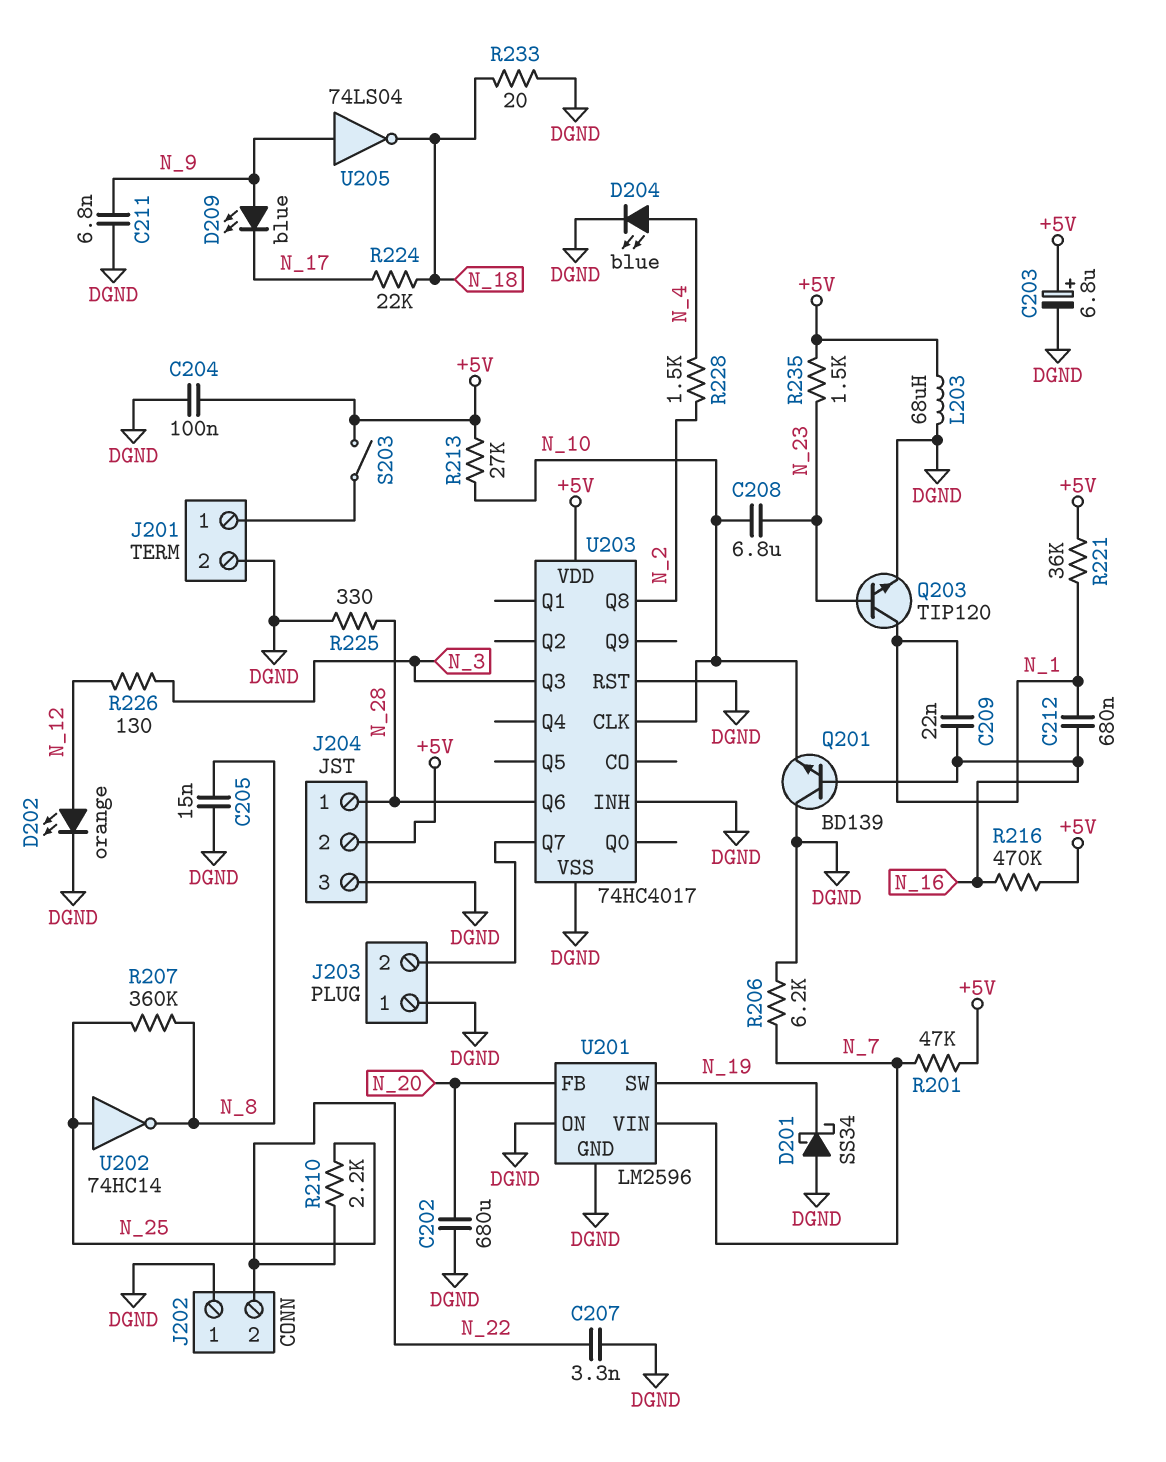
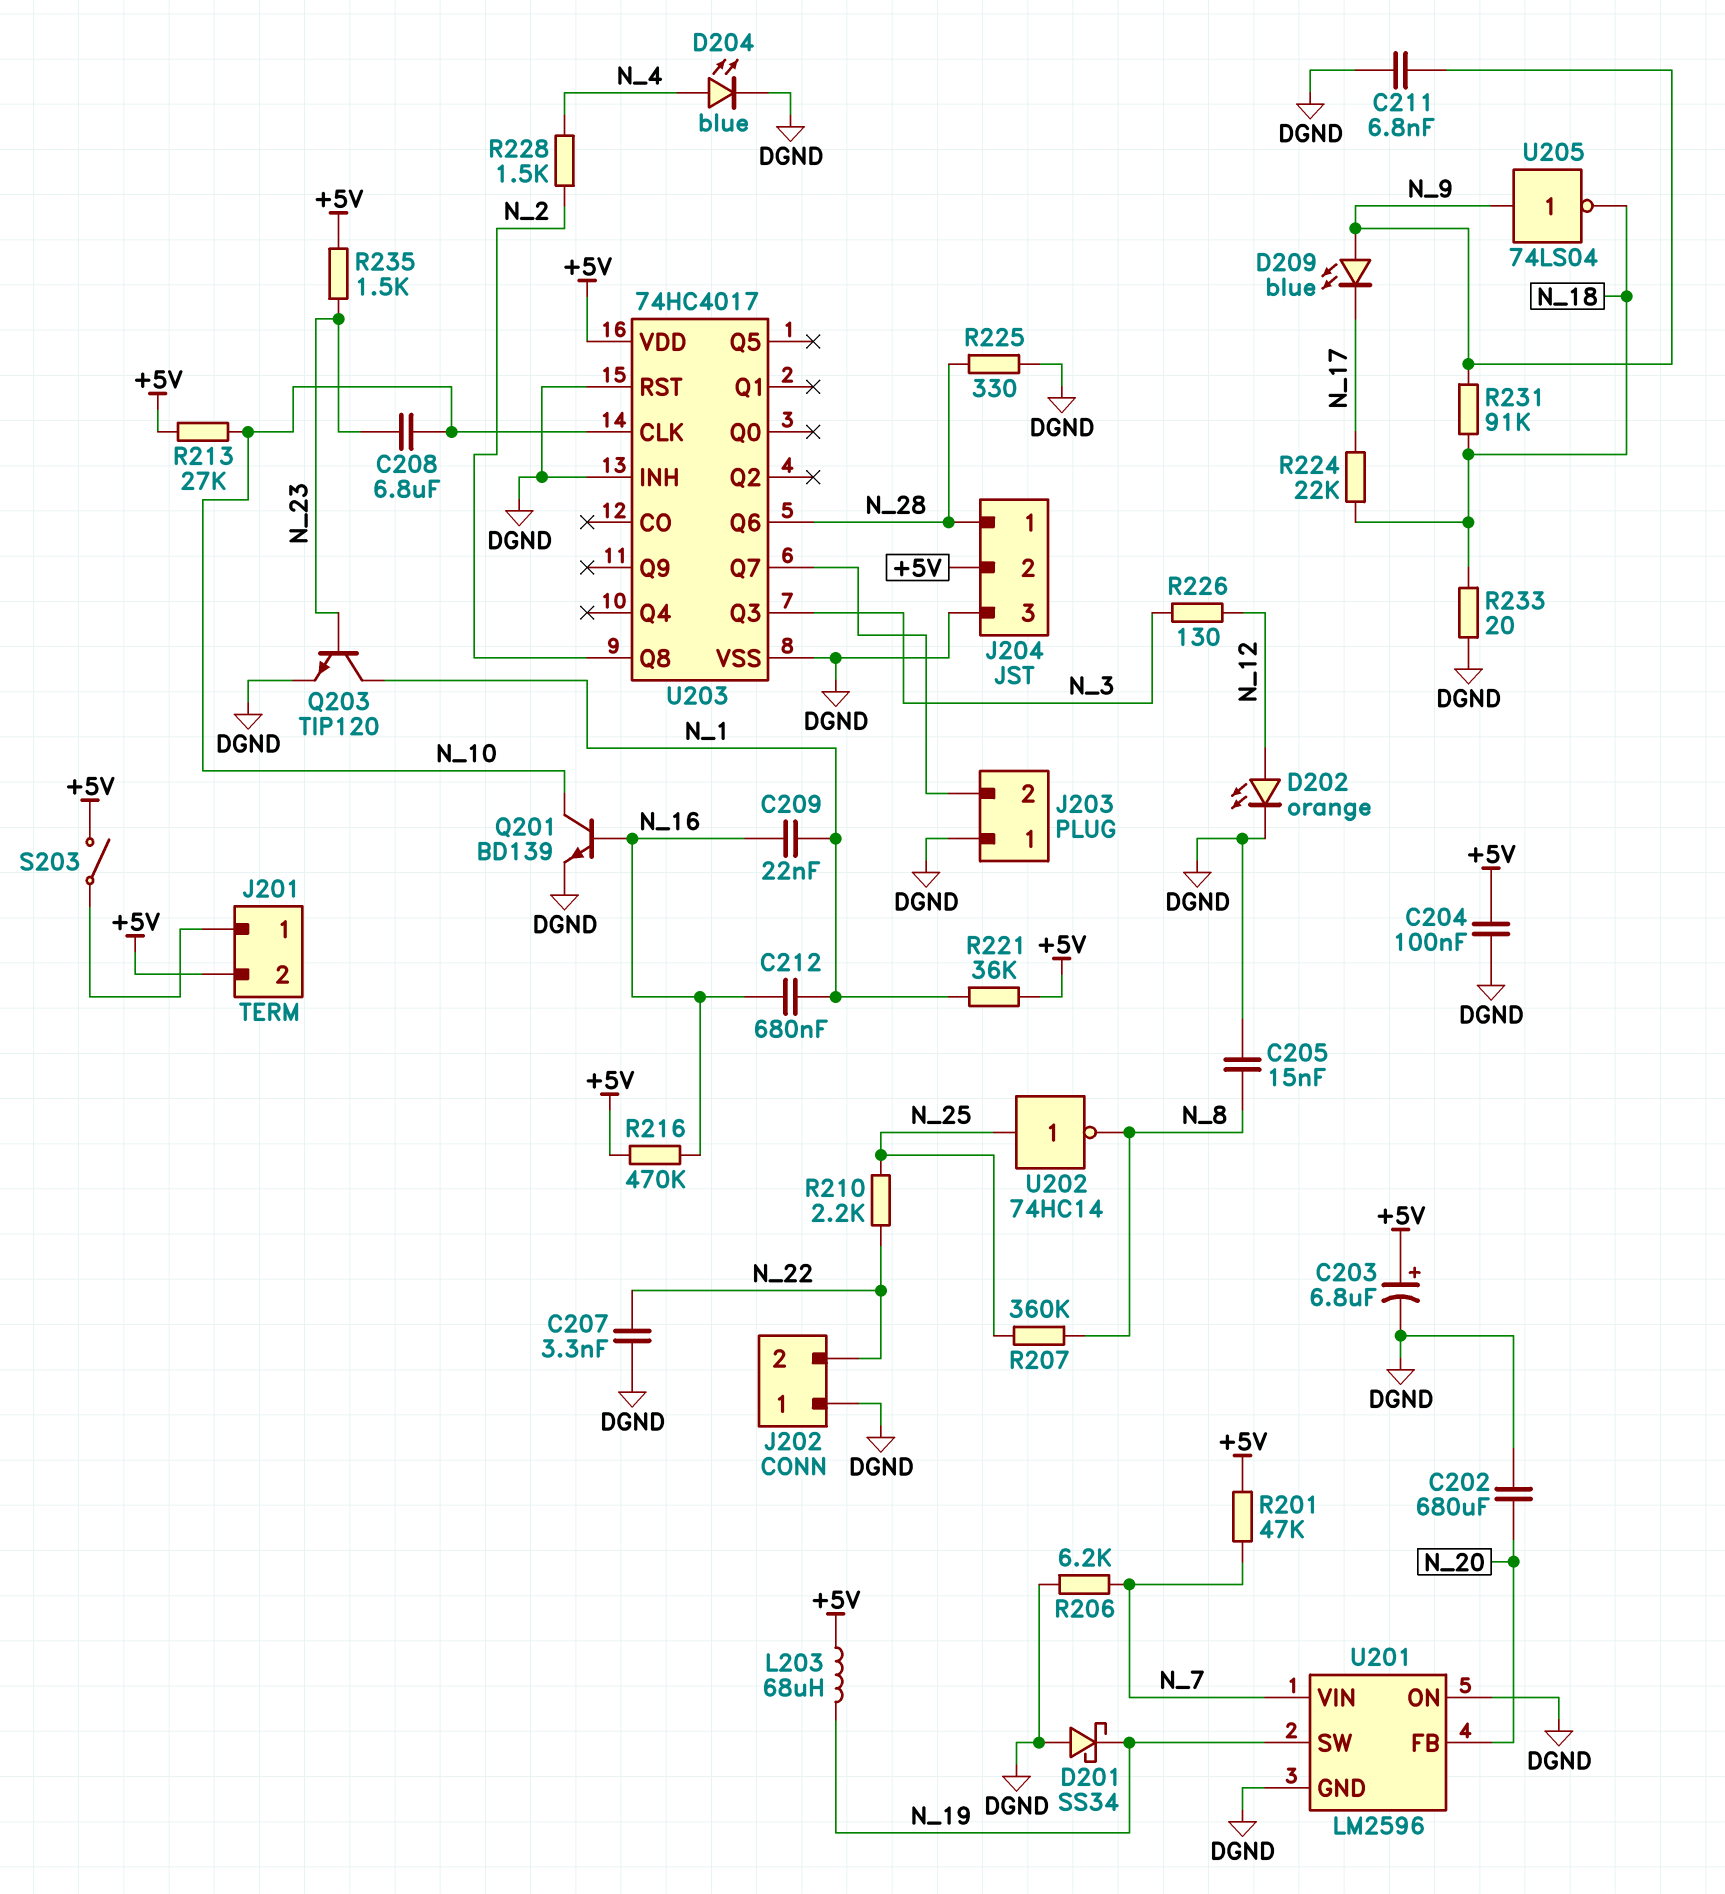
J201 pin 2: DGND -> +5V
L203: 68uH (+5V, DGND) -> 68uH (+5V, N_19)
Q201: NPN BD139 (B N_16, C DGND, E N_10) -> NPN BD139 (B N_16, C N_10, E DGND)
R231: none -> 91k (N_9, N_18)

